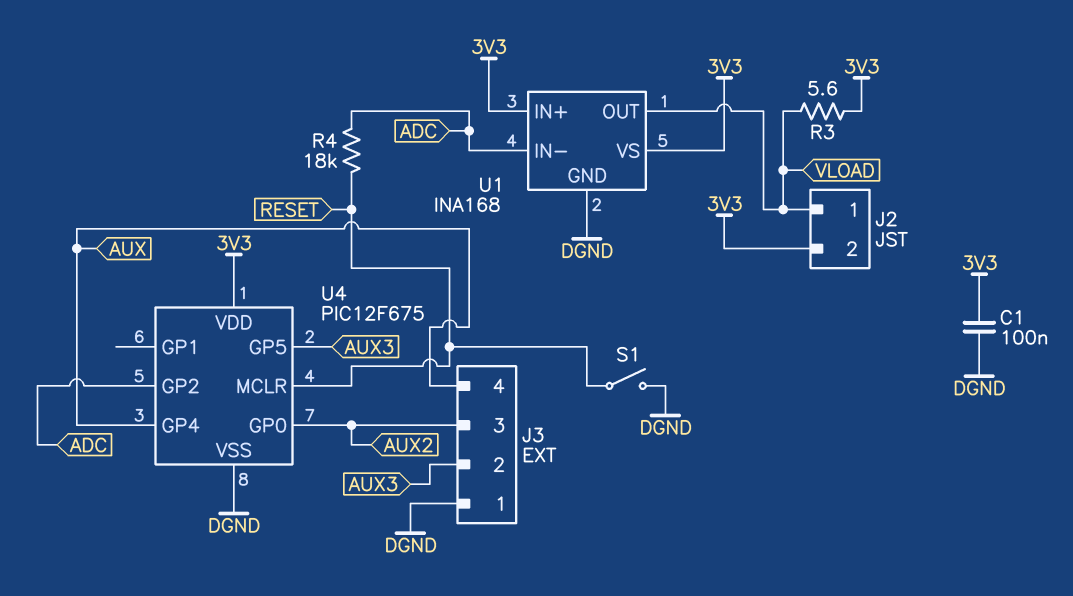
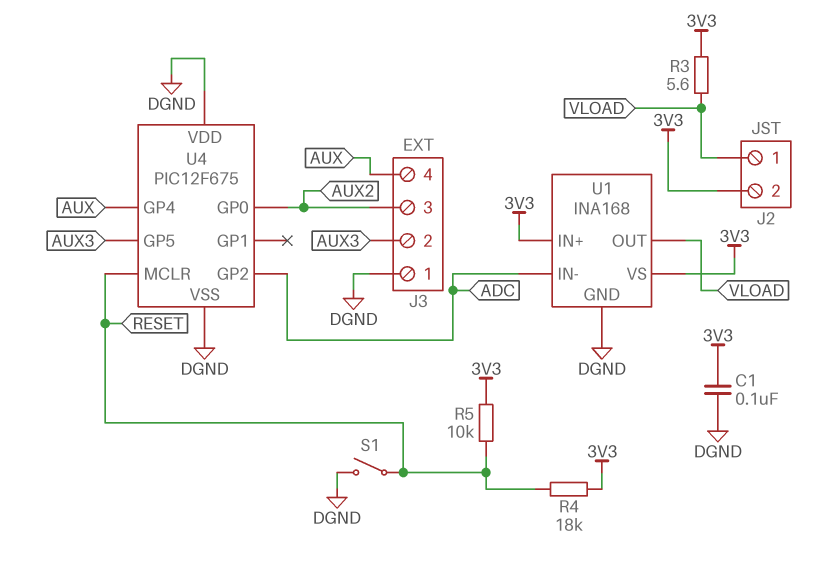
R4: 18k (ADC, RESET) -> 18k (3V3, RESET)
R5: none -> 10k (3V3, RESET)
U4 pin VDD: 3V3 -> DGND

